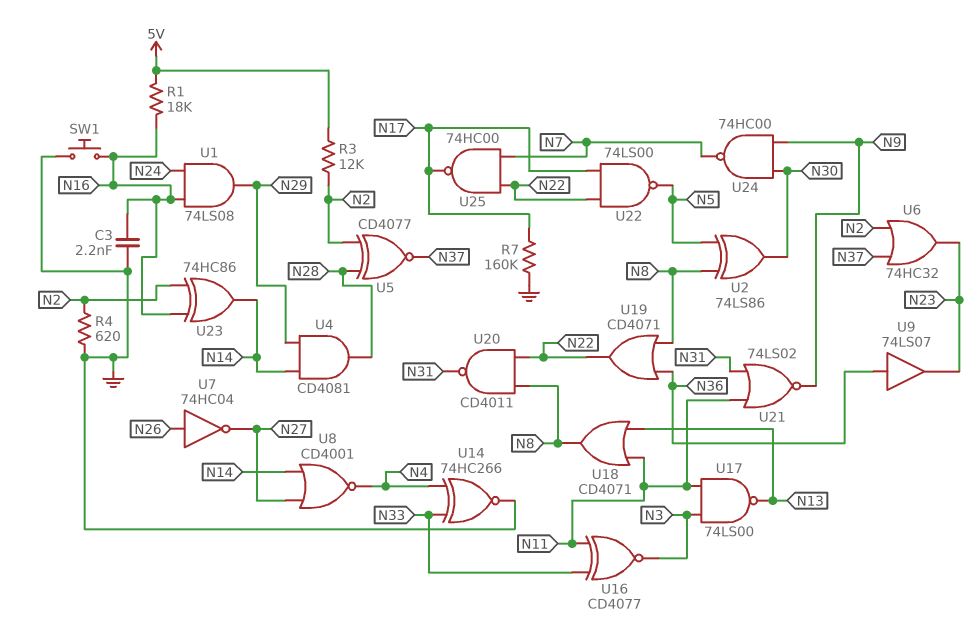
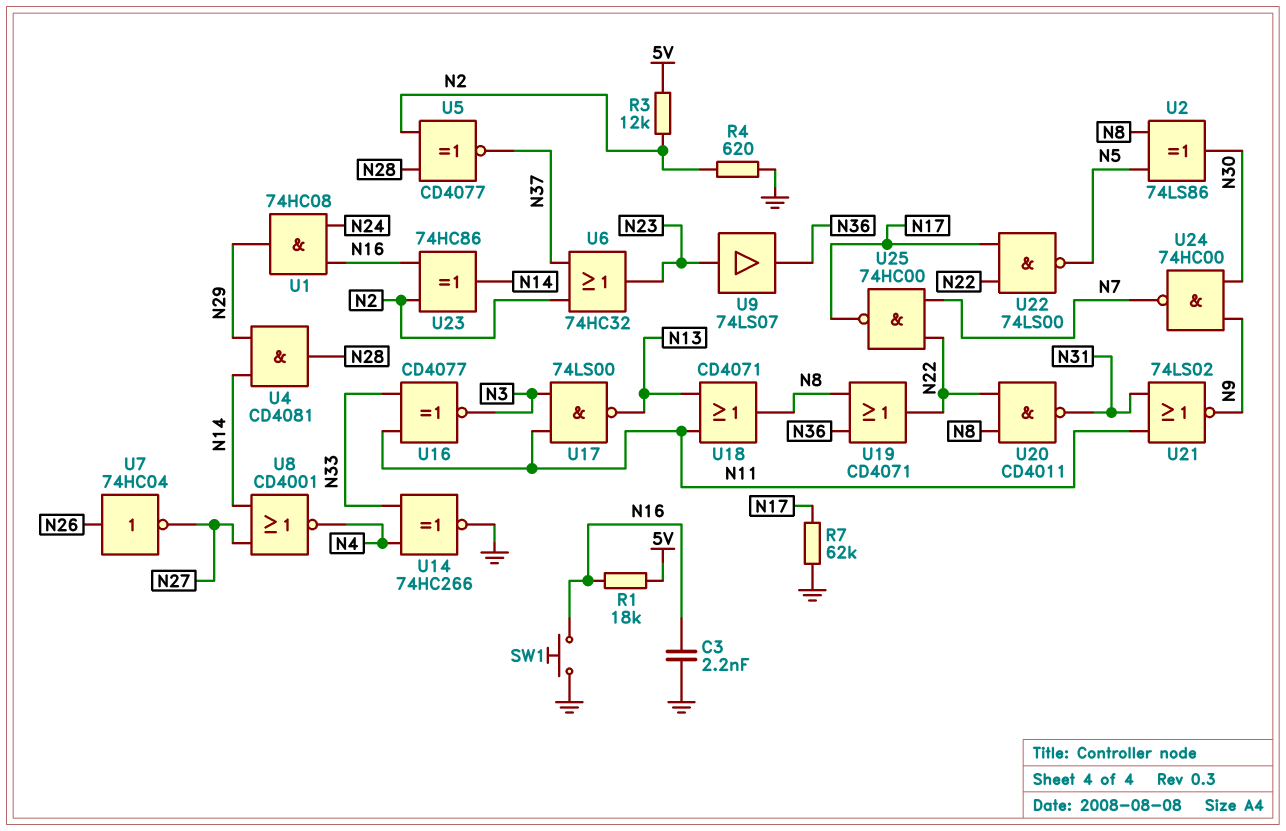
R7: 160k (GND, N17) -> 62k (GND, N17)
U1: AND 74LS08 (in N16, in N24, out N29) -> AND 74HC08 (in N16, in N24, out N29)
U9: buffer 74LS07 (in N36, out N23) -> buffer 74LS07 (in N23, out N36)

